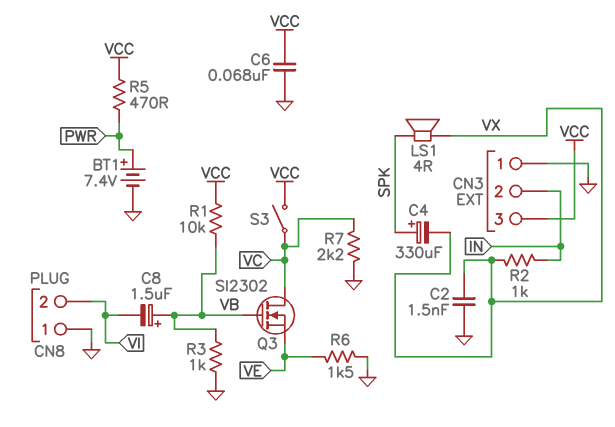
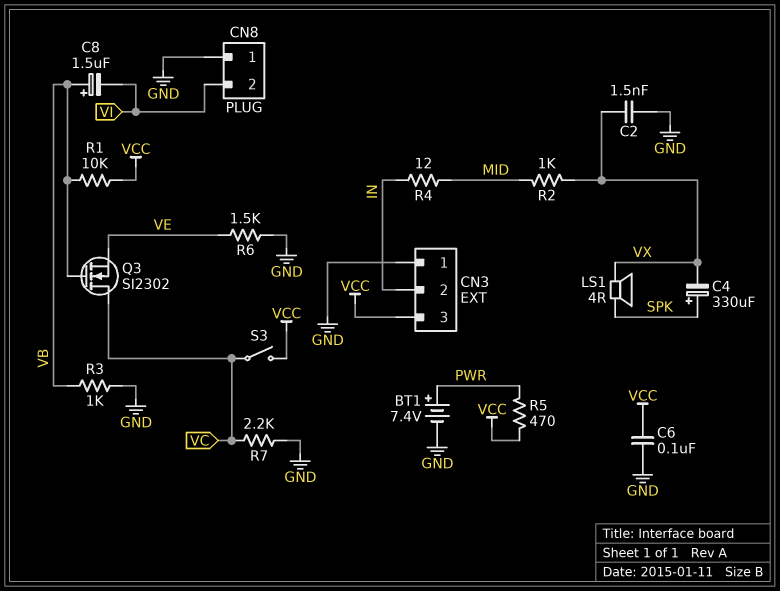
C6: 68nF (GND, VCC) -> 100nF (GND, VCC)
R2: 1k (IN, VX) -> 1k (MID, VX)
R4: none -> 12 (IN, MID)

